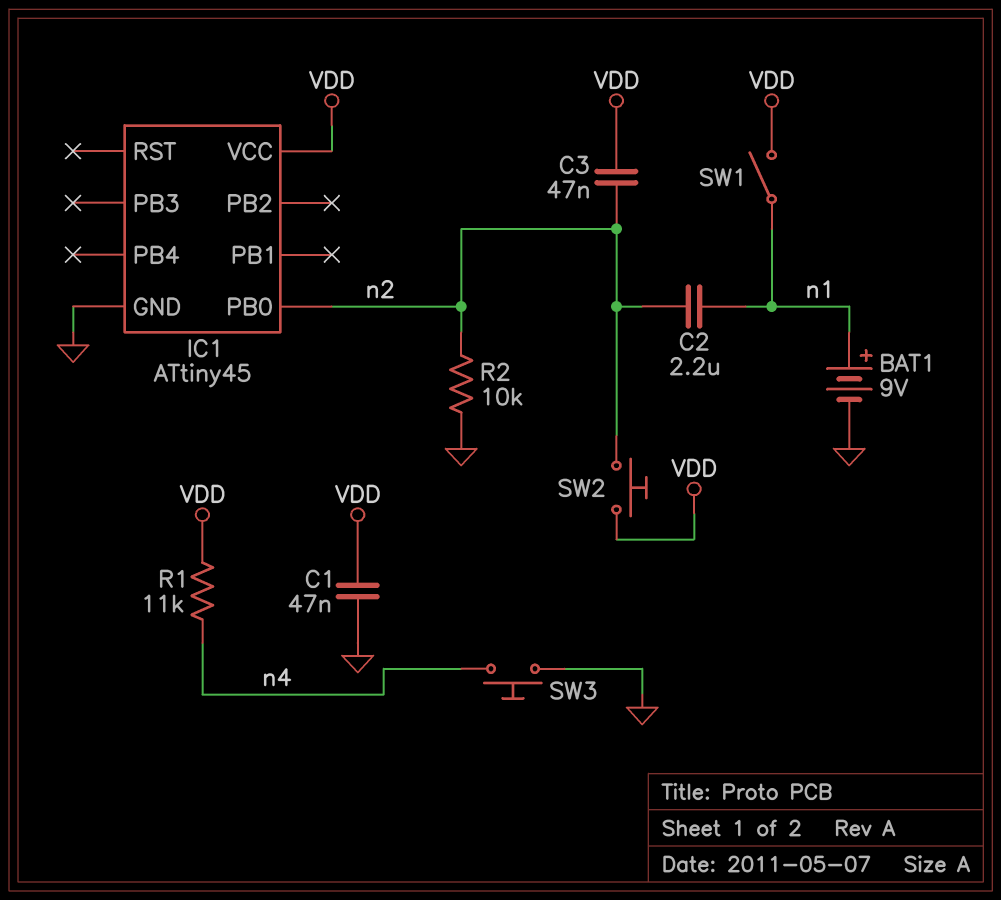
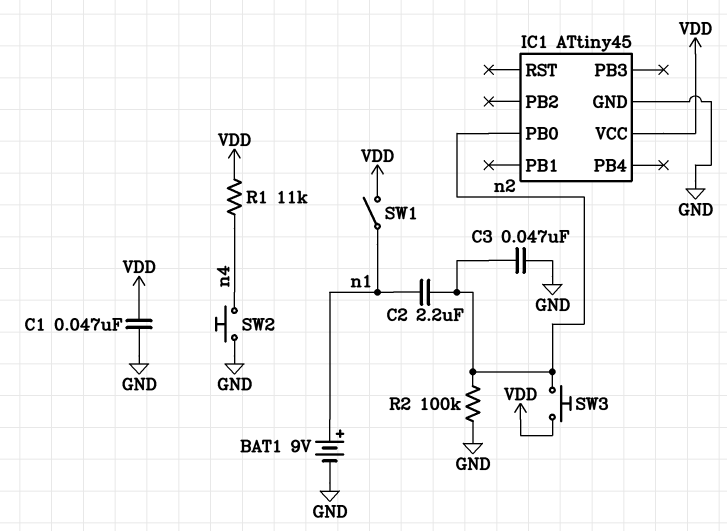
C3: 47nF (VDD, n2) -> 47nF (GND, n2)
R2: 10k (GND, n2) -> 100k (GND, n2)
SW2: button (VDD, n2) -> button (GND, n4)
SW3: button (GND, n4) -> button (VDD, n2)

